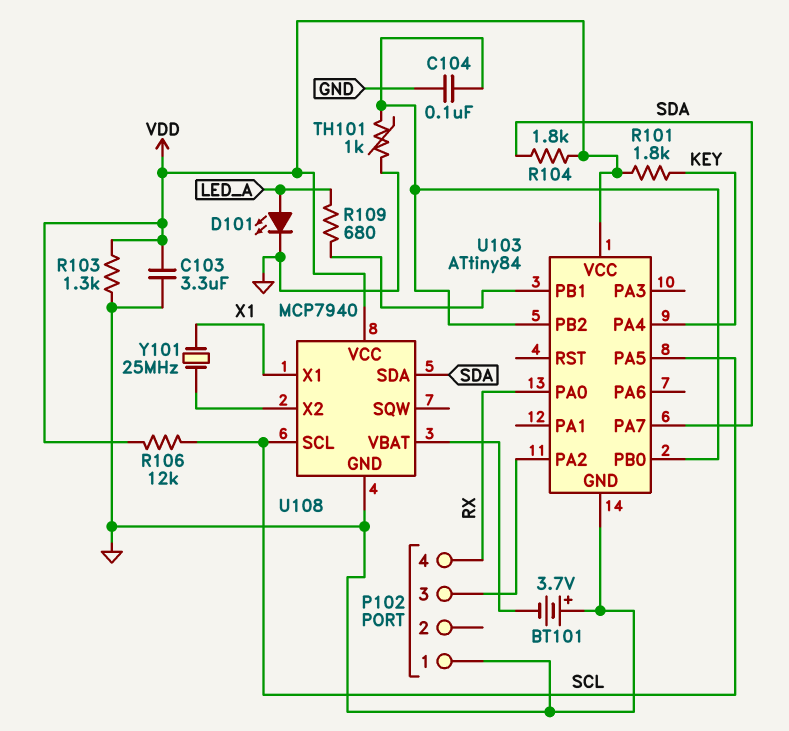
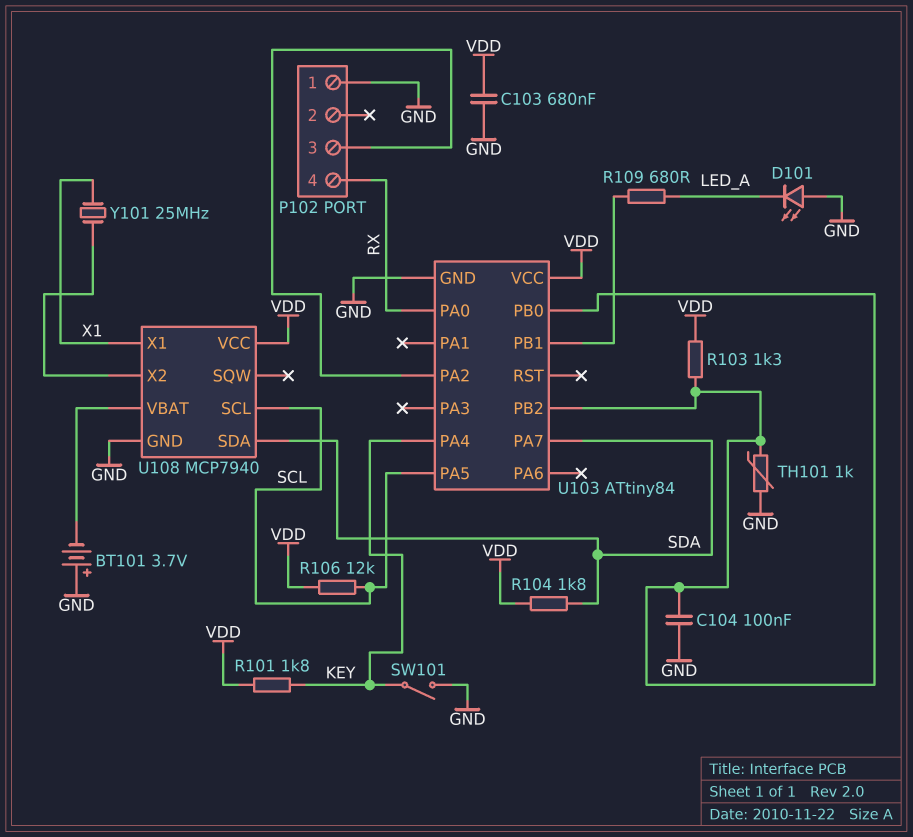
C103: 3.3uF (GND, VDD) -> 680nF (GND, VDD)
D101: LED (A LED_A, K GND) -> LED (A GND, K LED_A)
R103: 1.3k (GND, VDD) -> 1.3k (U103/PB0, VDD)
SW101: none -> switch (GND, KEY)

